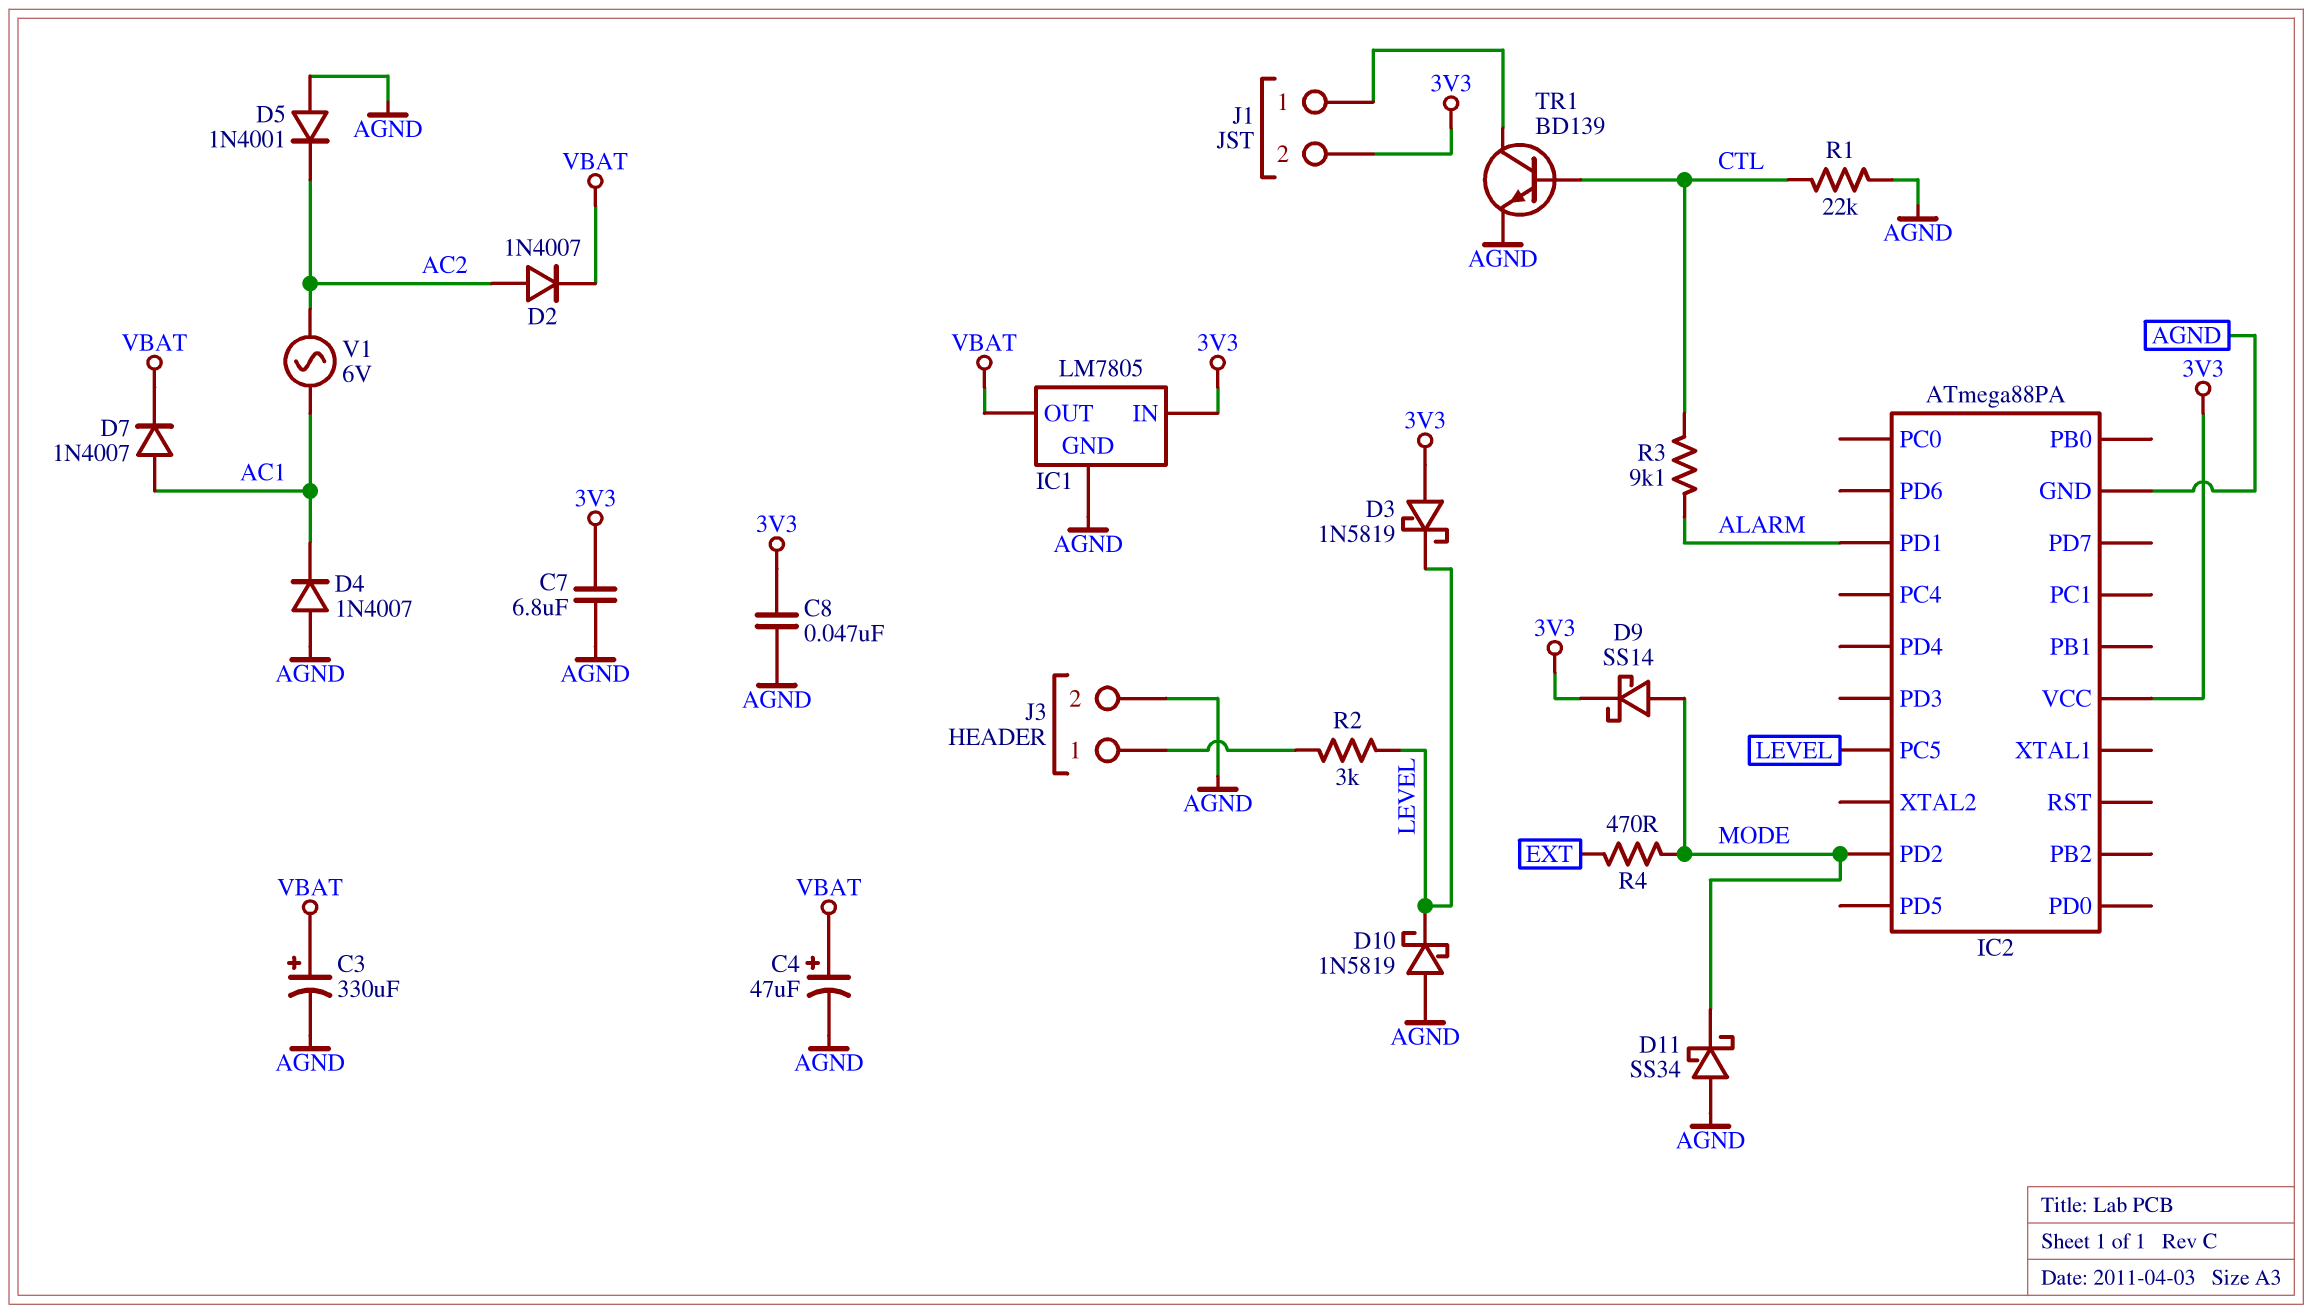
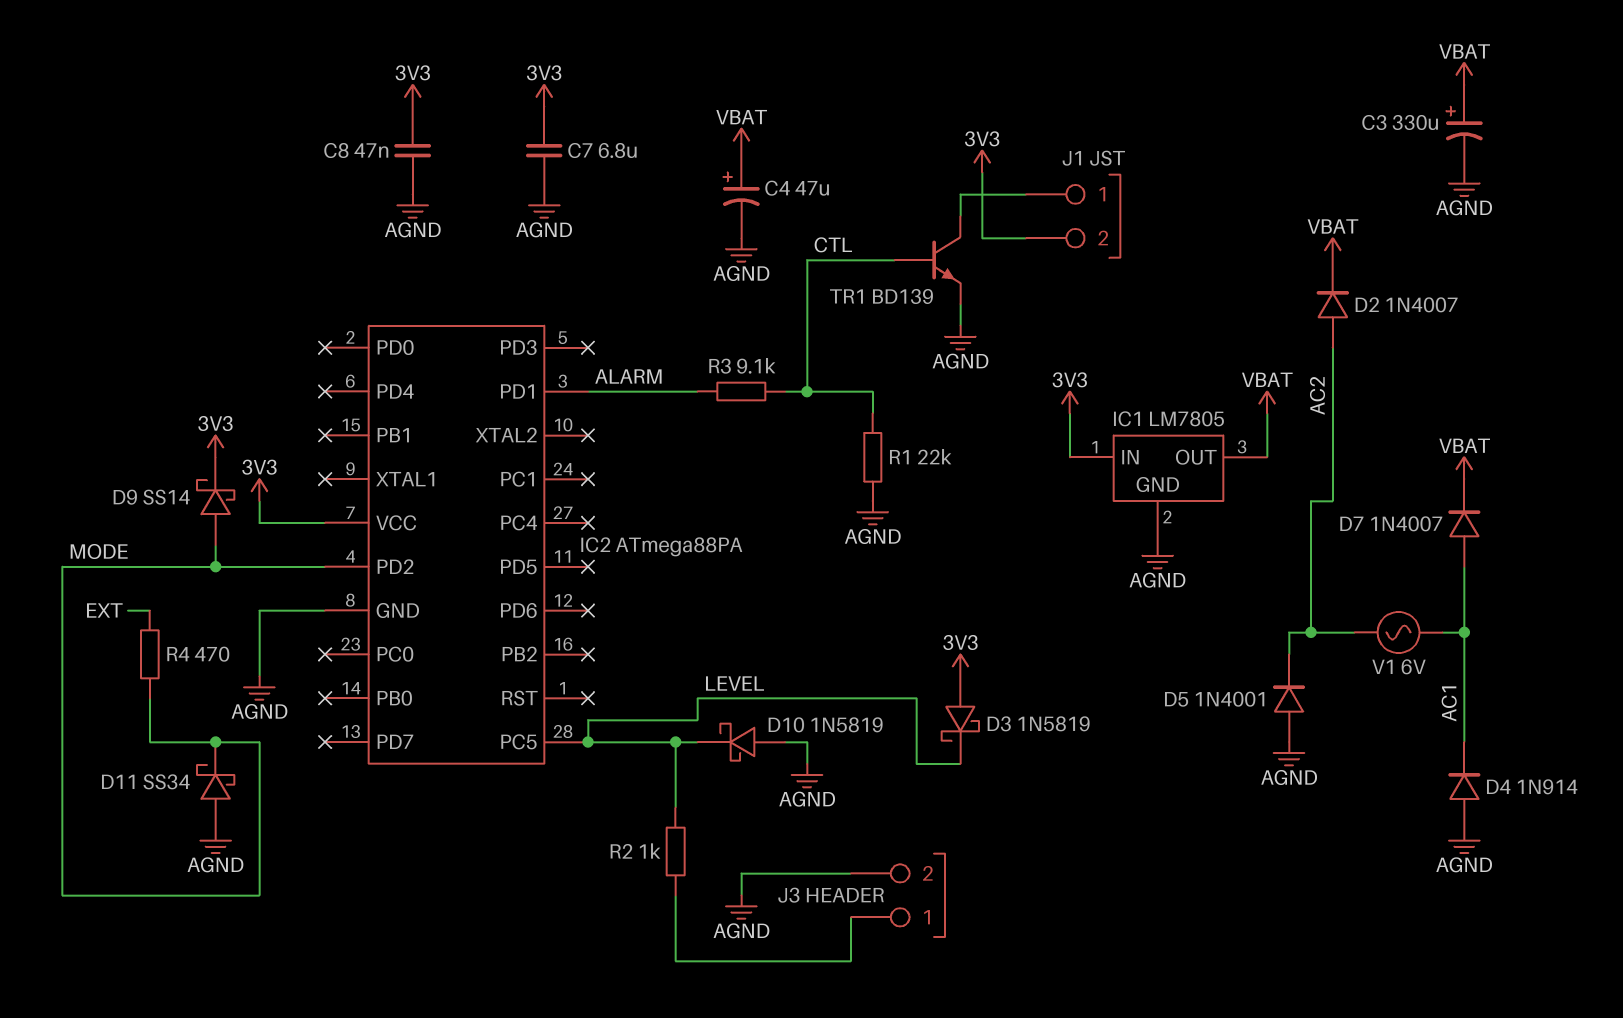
D4: diode 1N4007 (A AGND, K AC1) -> diode 1N914 (A AGND, K AC1)
R2: 3k (J3/1, LEVEL) -> 1k (J3/1, LEVEL)

